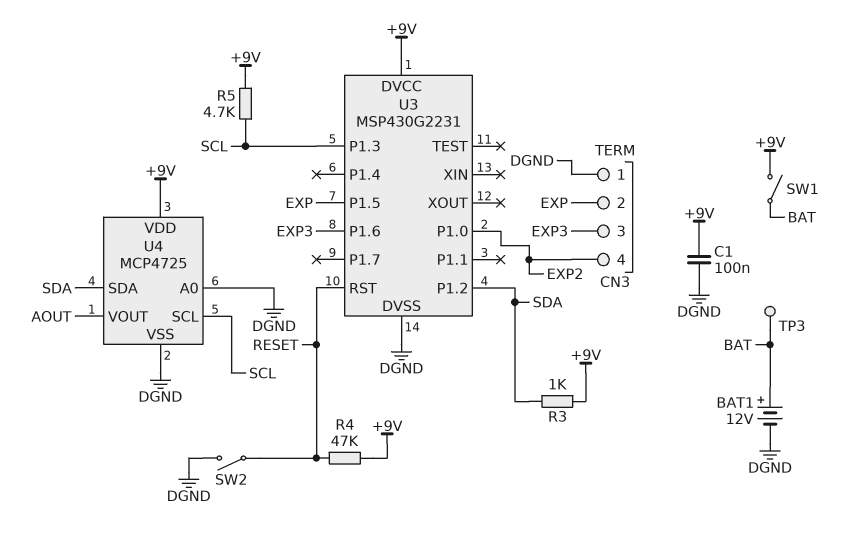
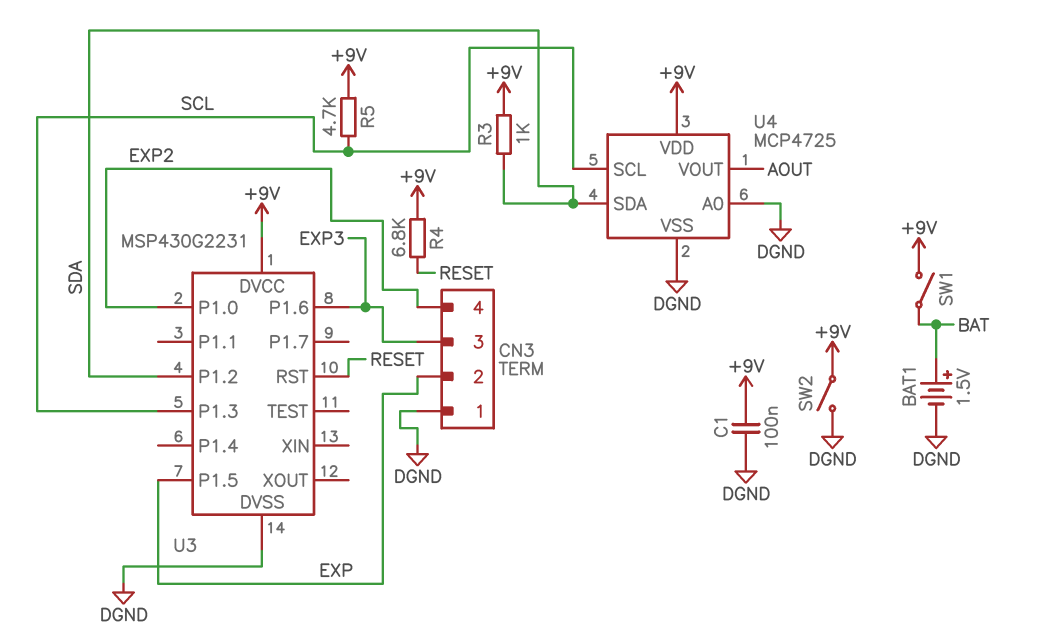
BAT1: 12V (plus BAT, minus DGND) -> 1.5V (plus BAT, minus DGND)
R4: 47k (+9V, RESET) -> 6.8k (+9V, RESET)
SW2: switch (DGND, RESET) -> switch (+9V, DGND)
TP3: test point (BAT) -> none

